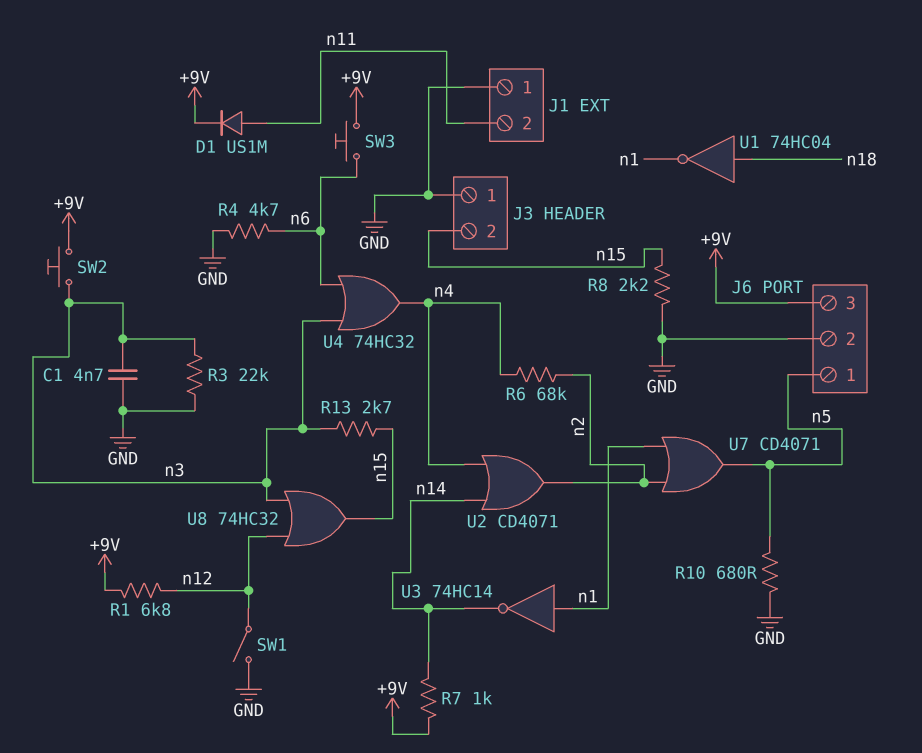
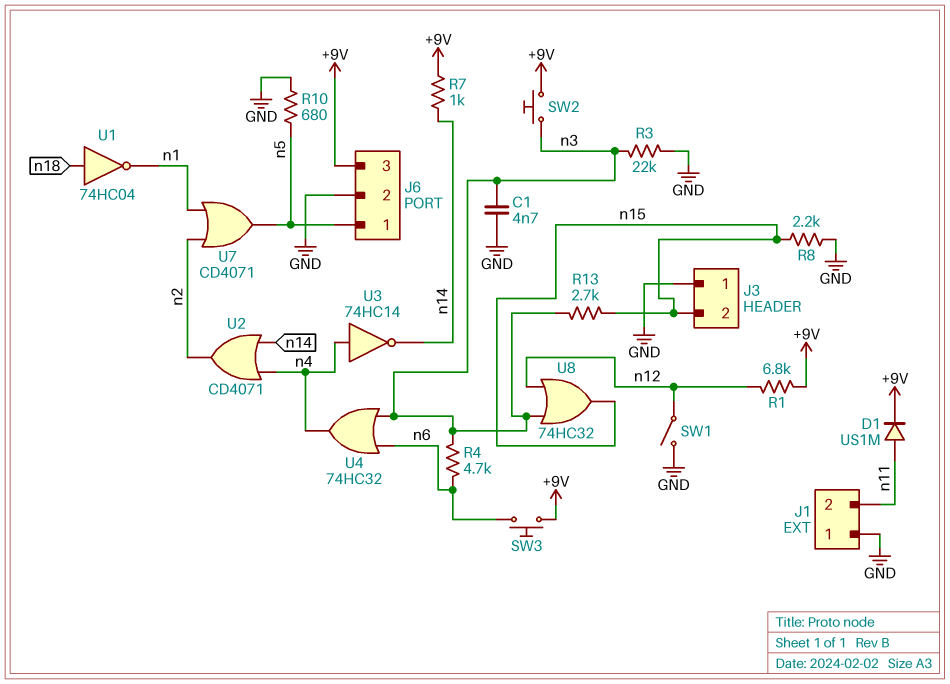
R4: 4.7k (GND, n6) -> 4.7k (n3, n6)
R6: 68k (n2, n4) -> none
U3: NOT 74HC14 (in n1, out n14) -> NOT 74HC14 (in n4, out n14)

